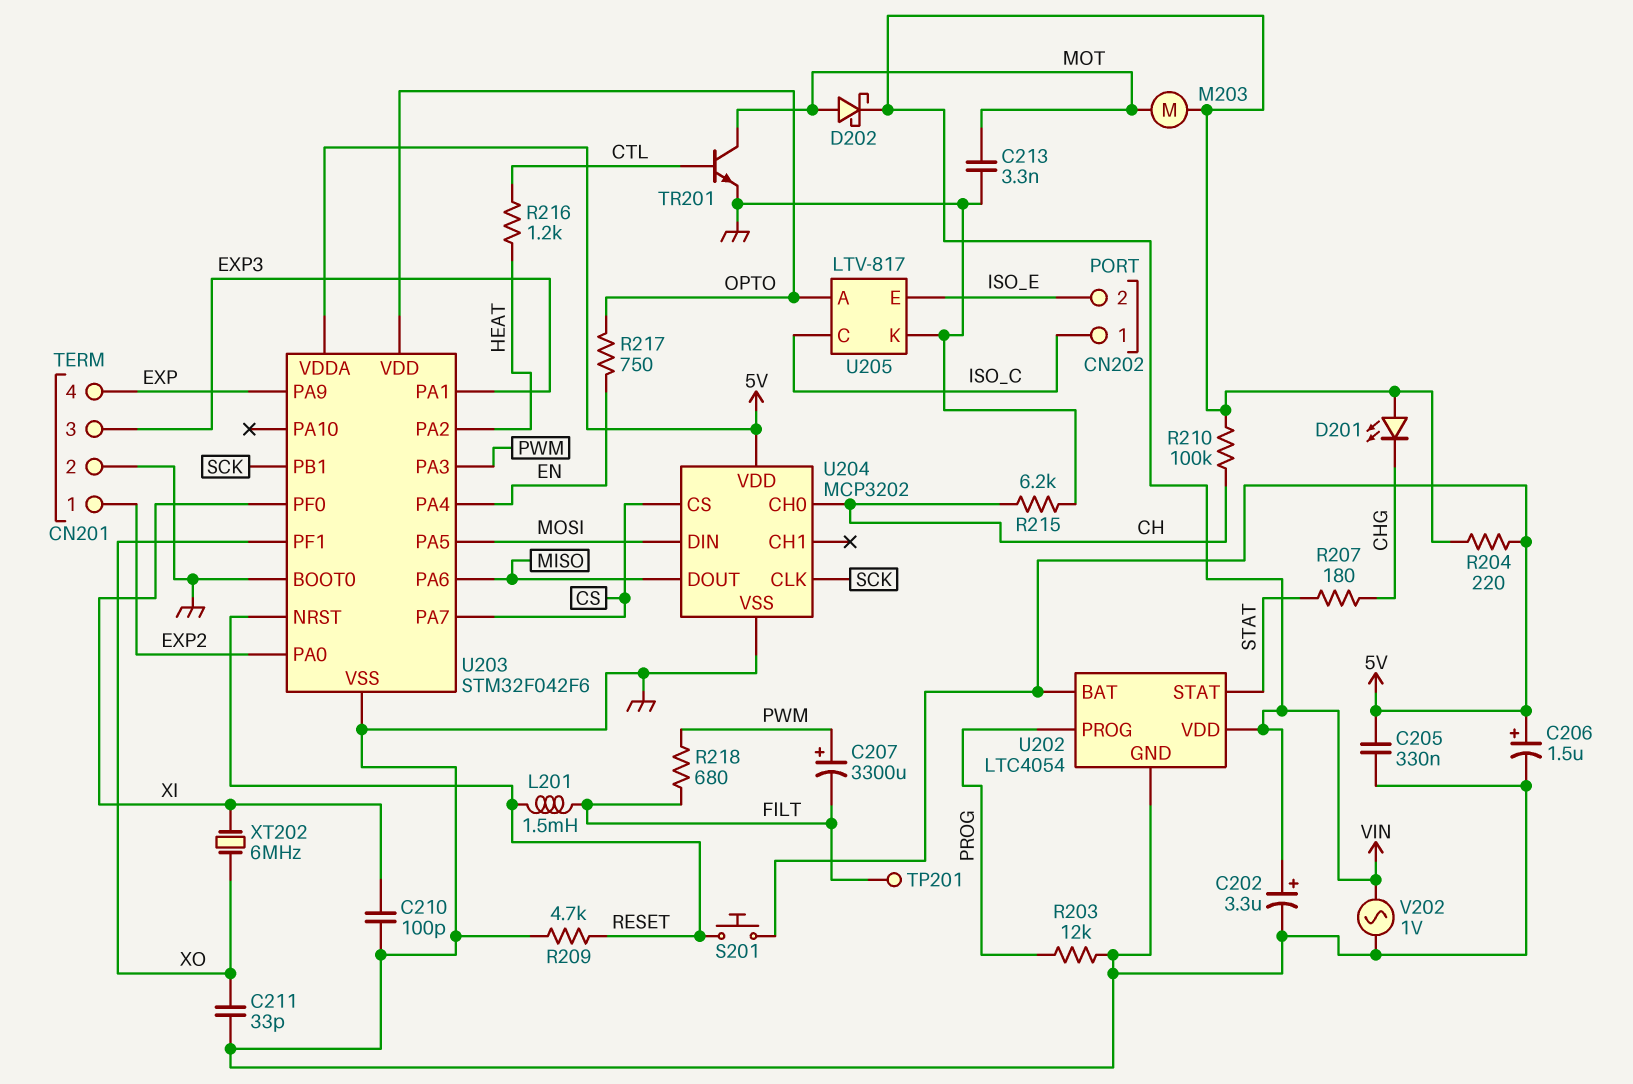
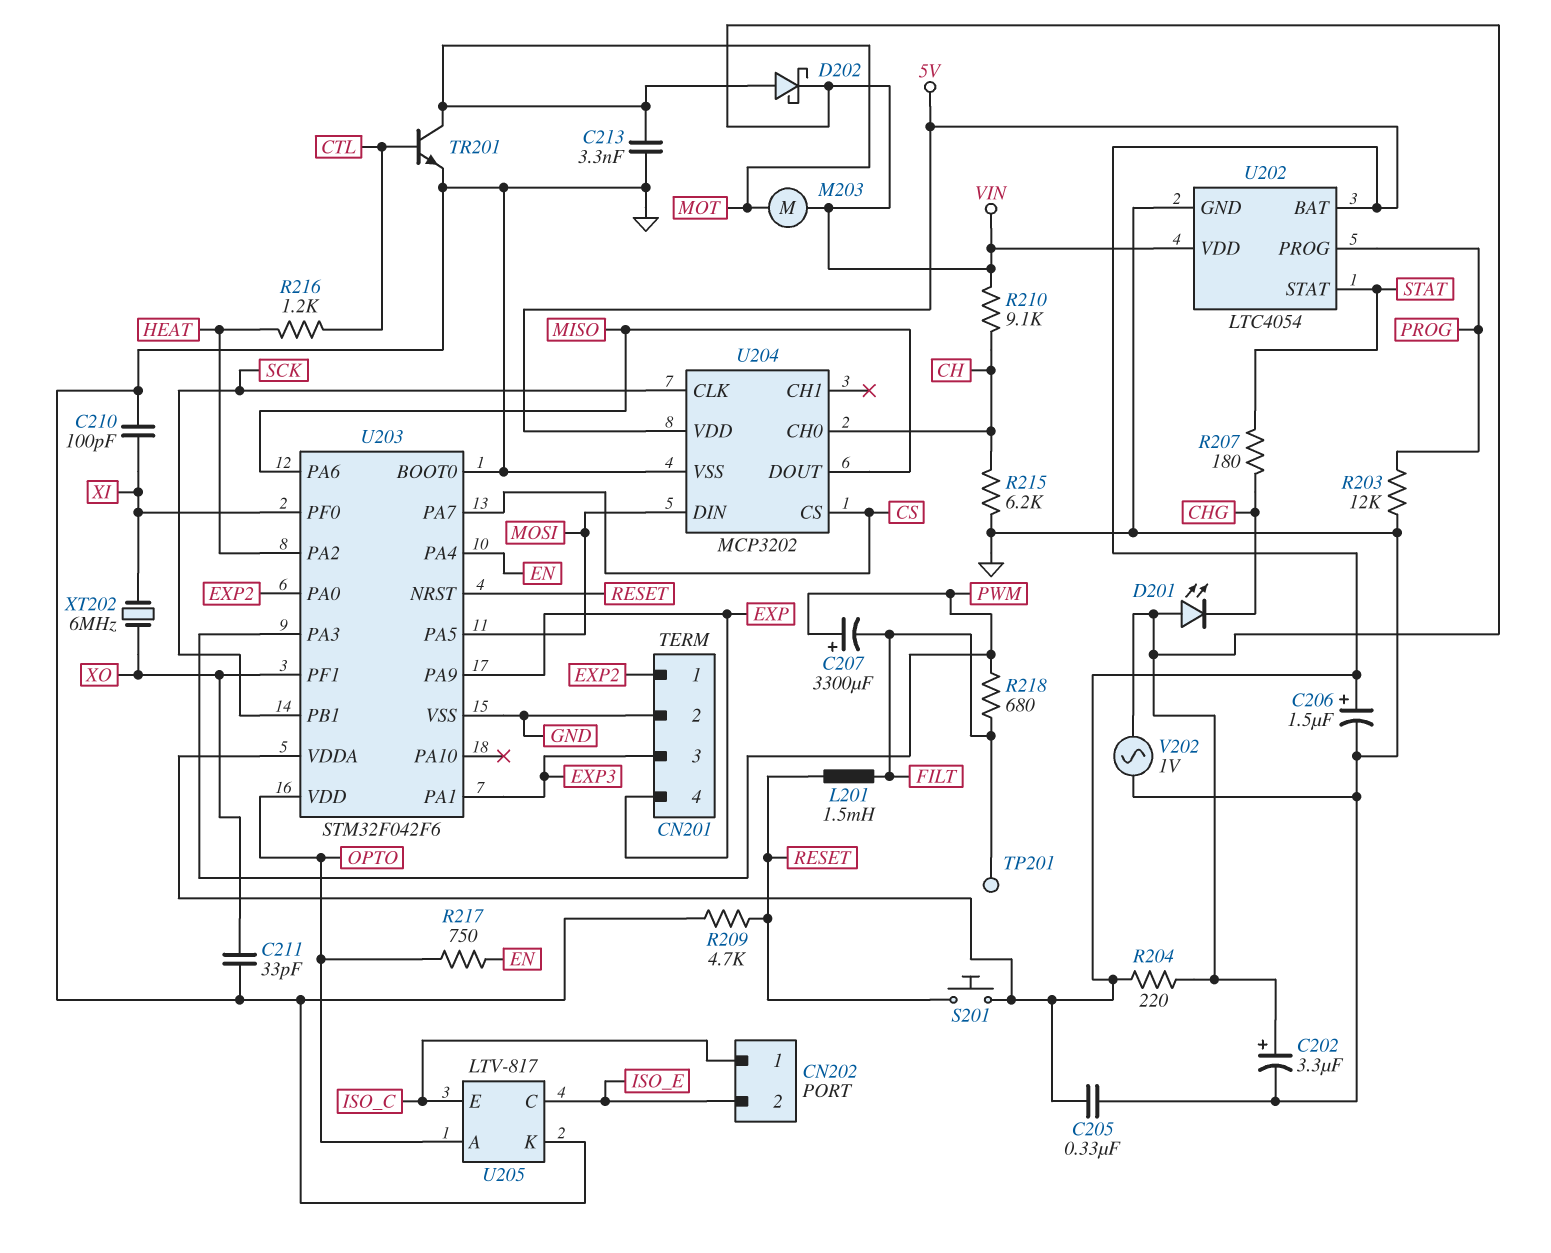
R210: 100k (CH, VIN) -> 9.1k (CH, VIN)
U205 pin C: ISO_C -> ISO_E
U205 pin E: ISO_E -> ISO_C

